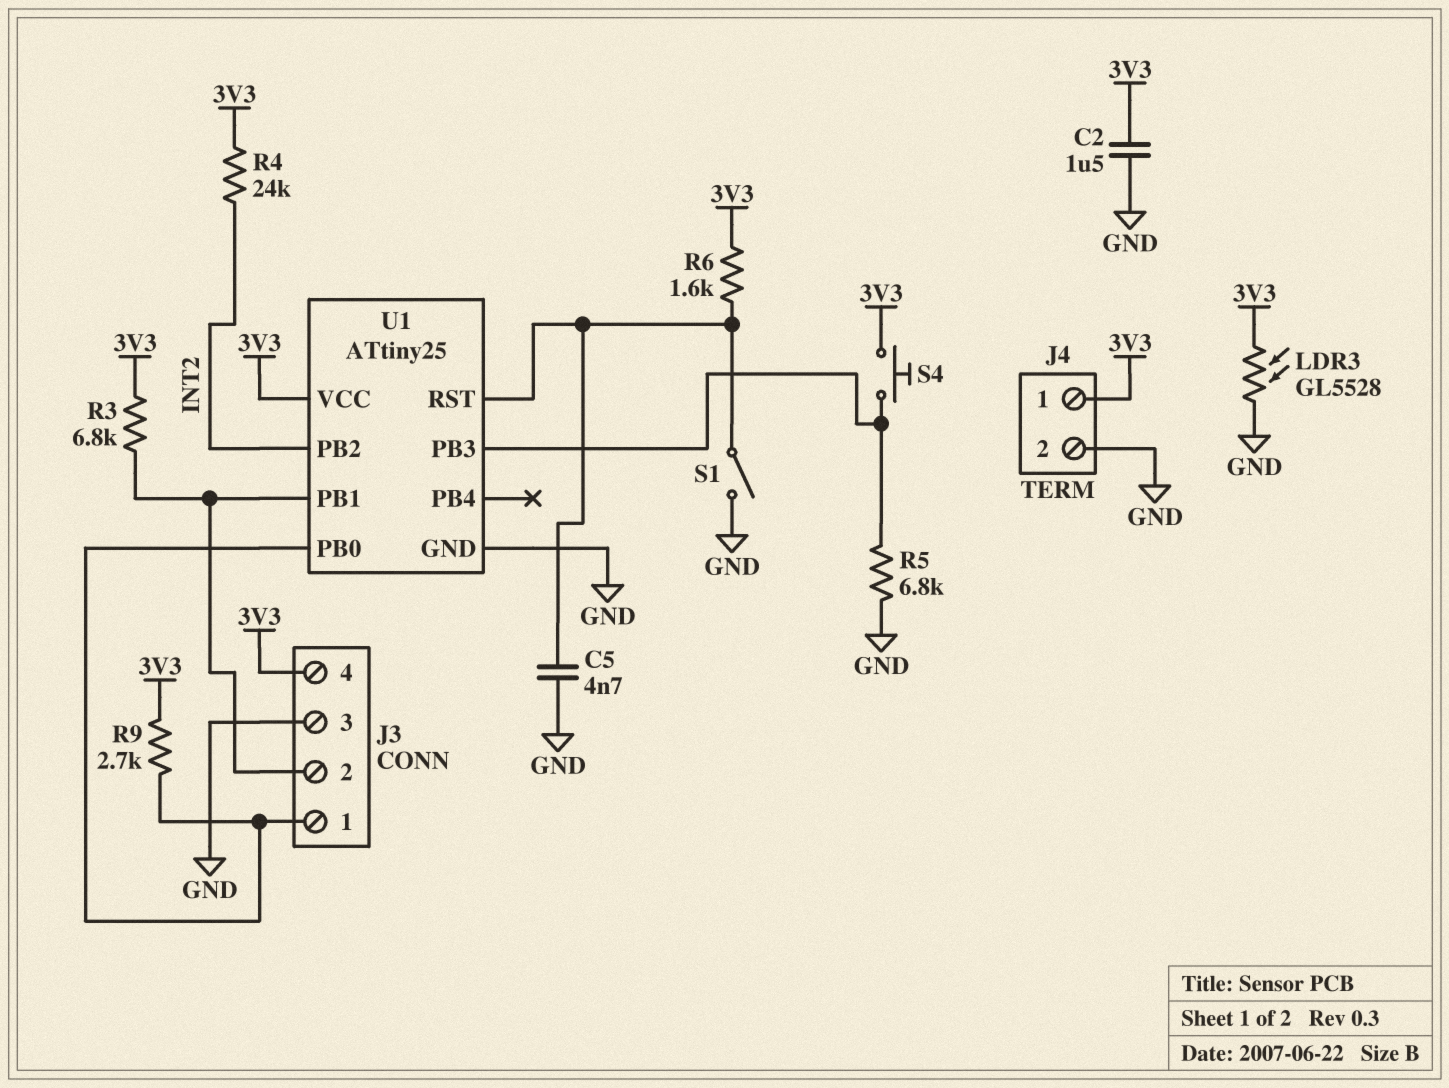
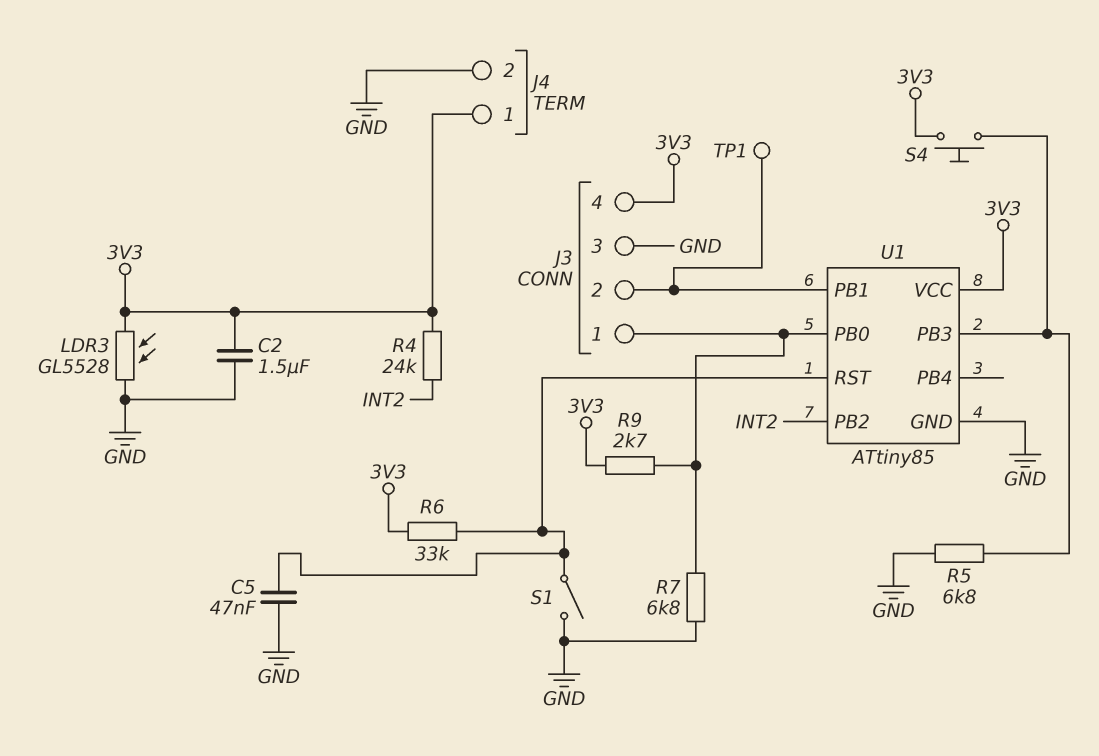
C5: 4.7nF (GND, U1/RST) -> 47nF (GND, U1/RST)
R3: 6.8k (3V3, J3/2) -> none
R6: 1.6k (3V3, U1/RST) -> 33k (3V3, U1/RST)
R7: none -> 6.8k (GND, J3/1)
TP1: none -> test point (J3/2)
U1: ATtiny25 -> ATtiny85

